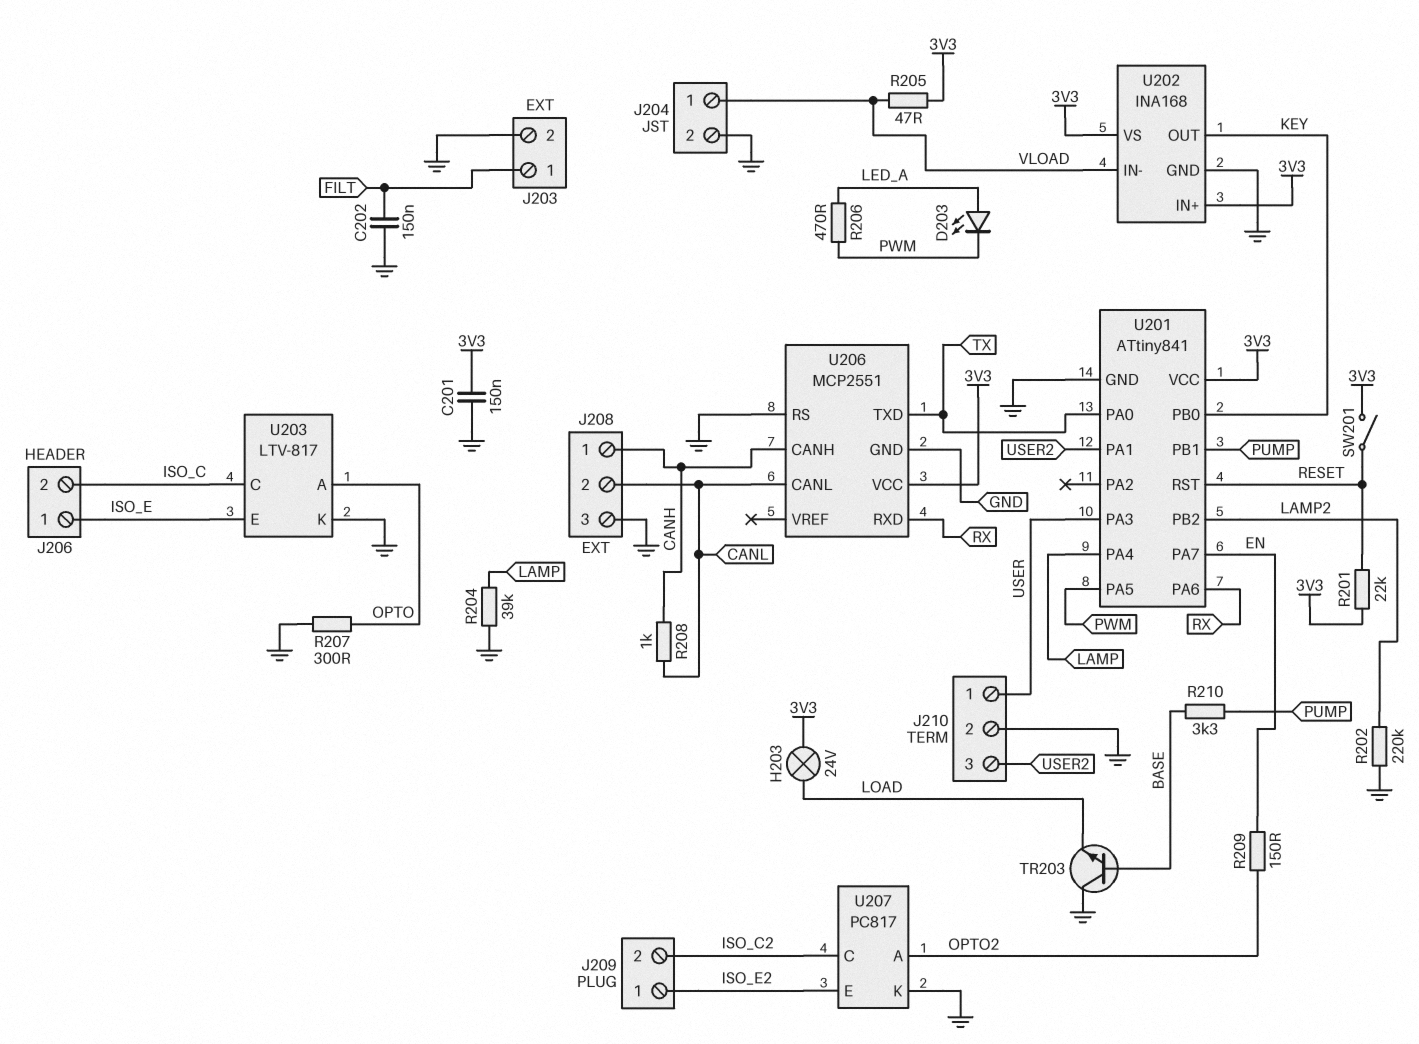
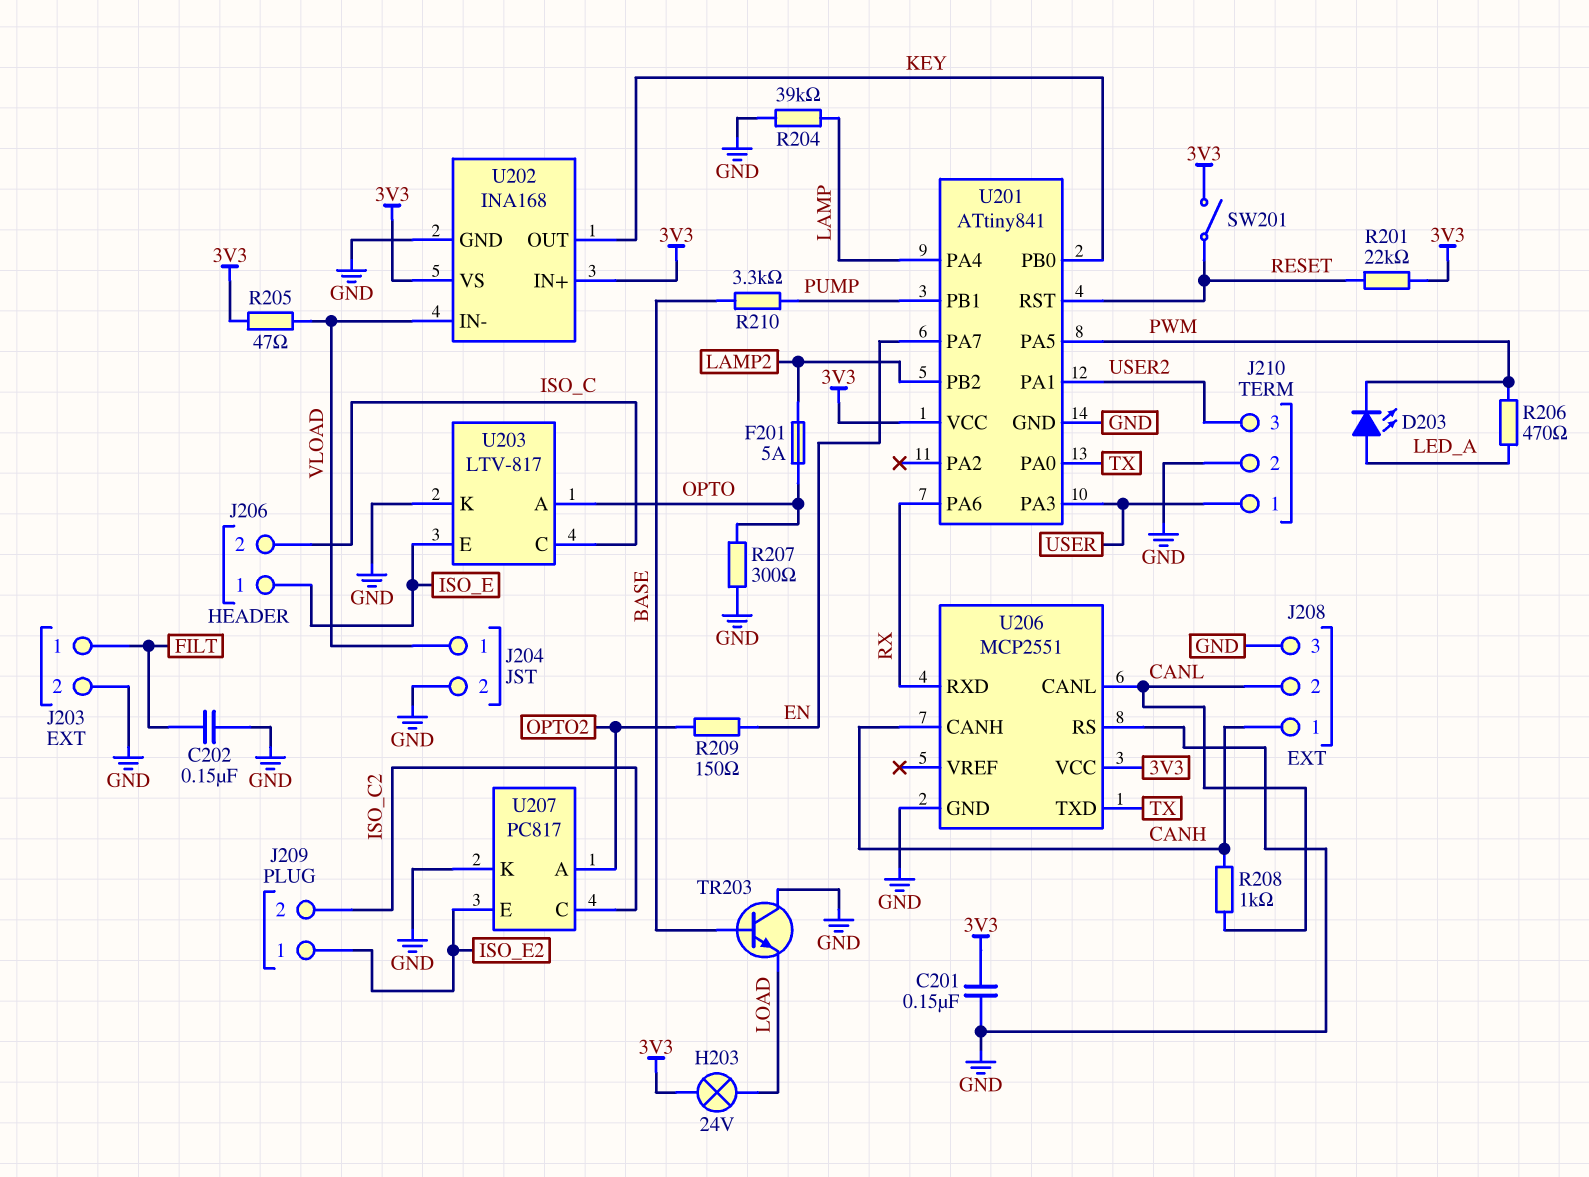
F201: none -> 5A (LAMP2, OPTO)
R202: 220k (GND, LAMP2) -> none

